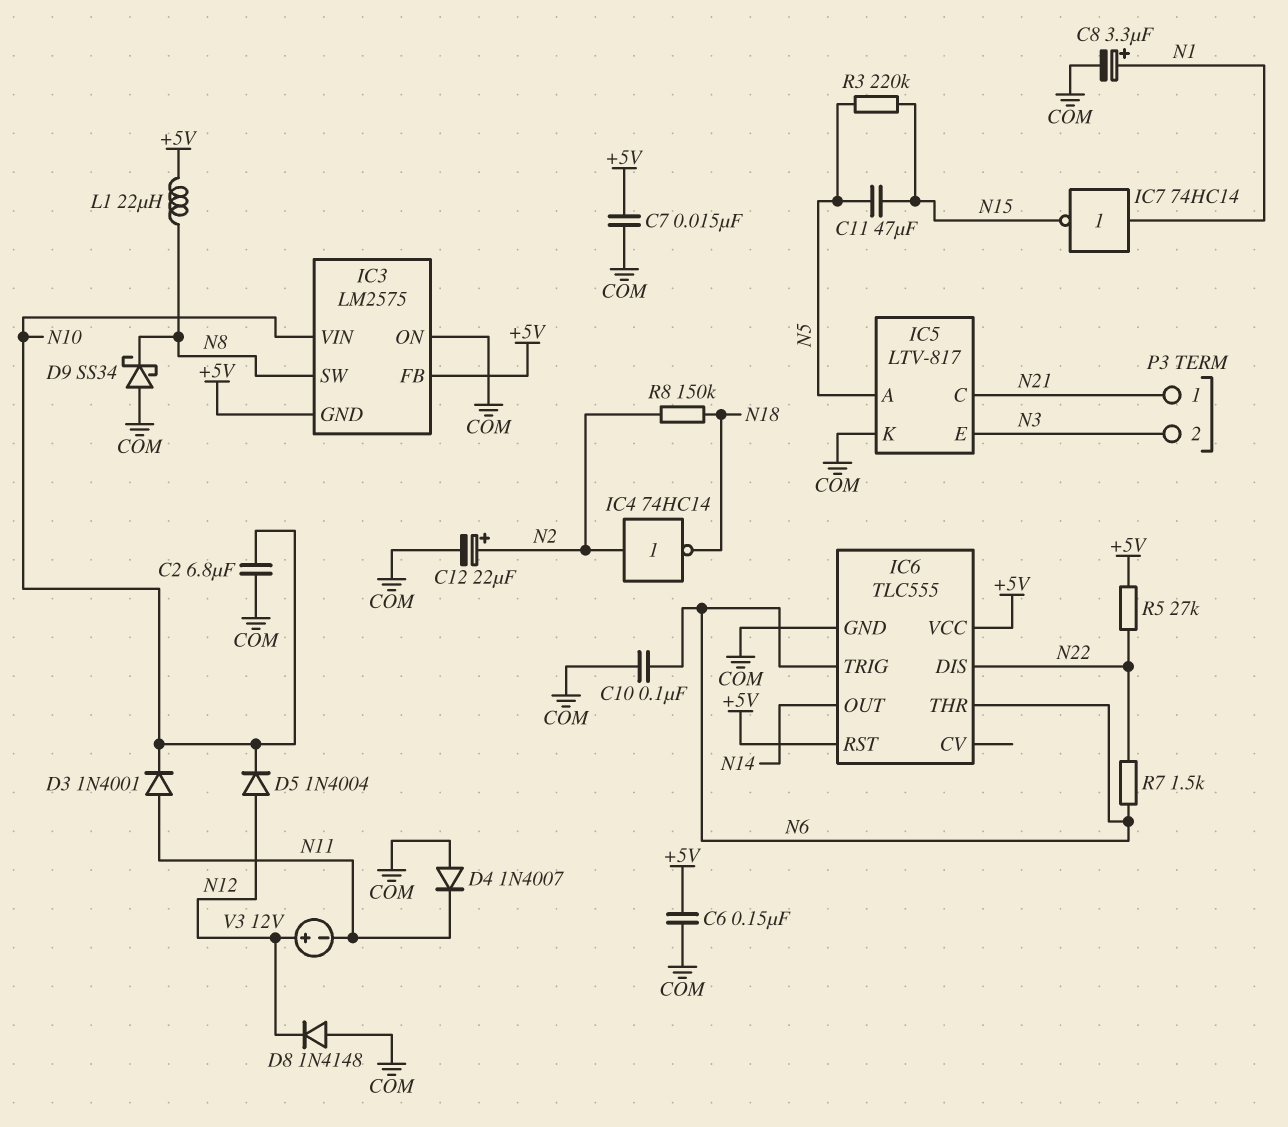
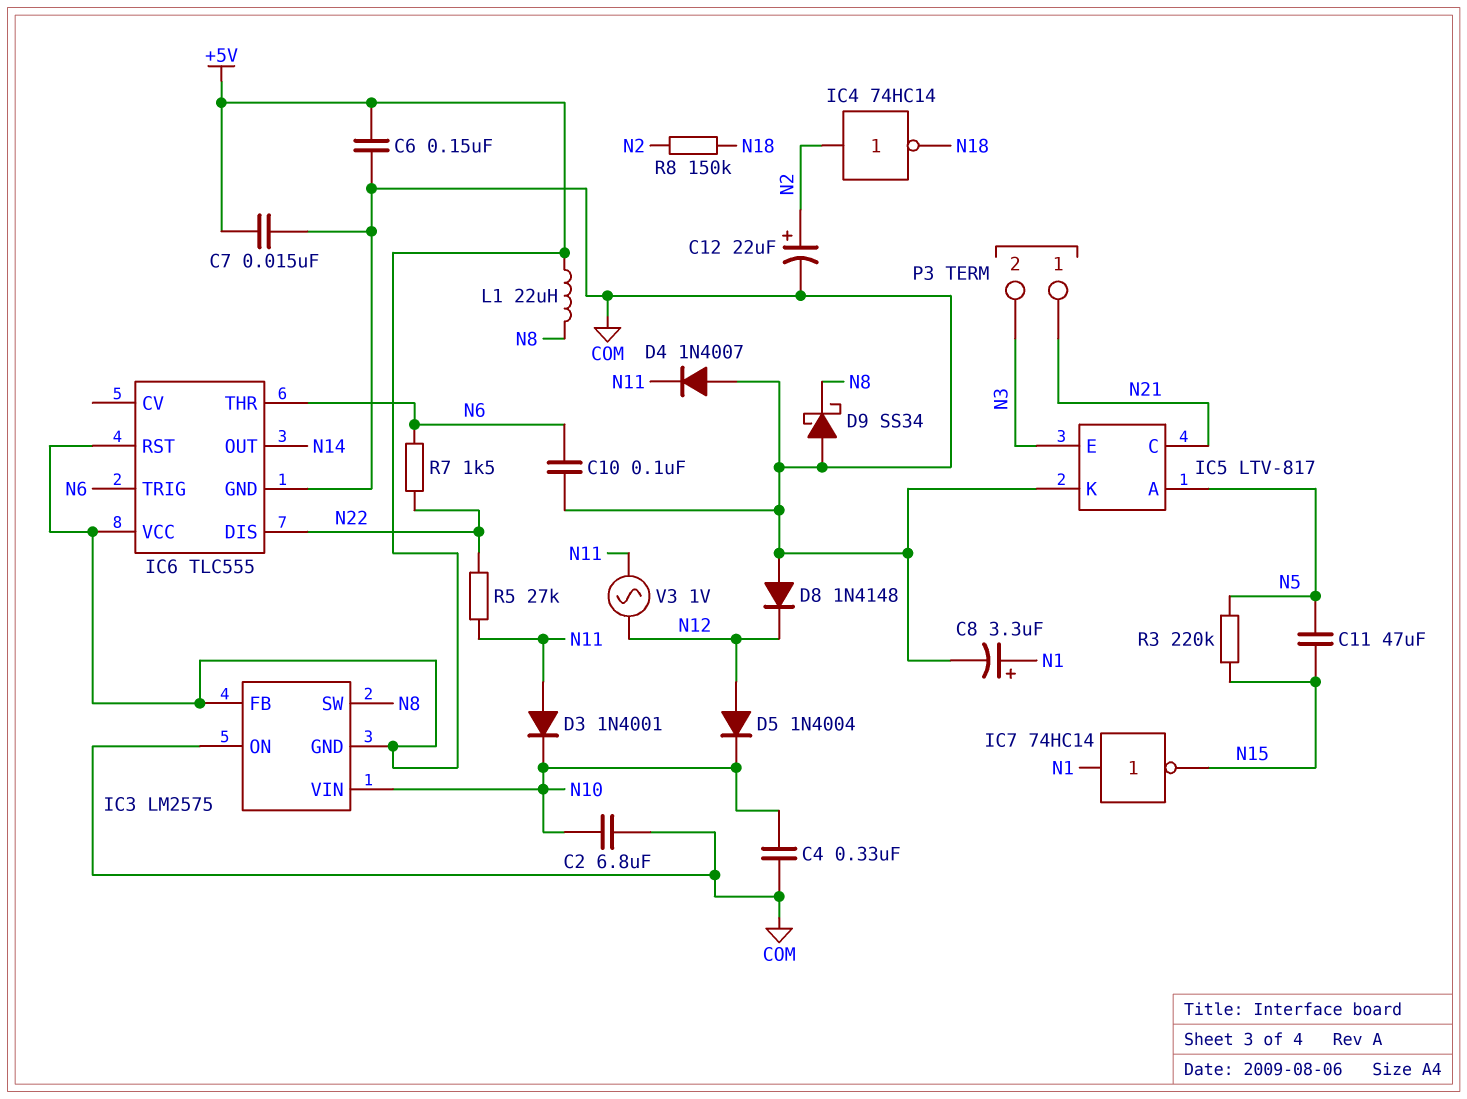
C4: none -> 330nF (COM, N10)
R5: 27k (+5V, N22) -> 27k (N11, N22)
V3: 12V (plus N12, minus N11) -> AC 1V (N11, N12)

